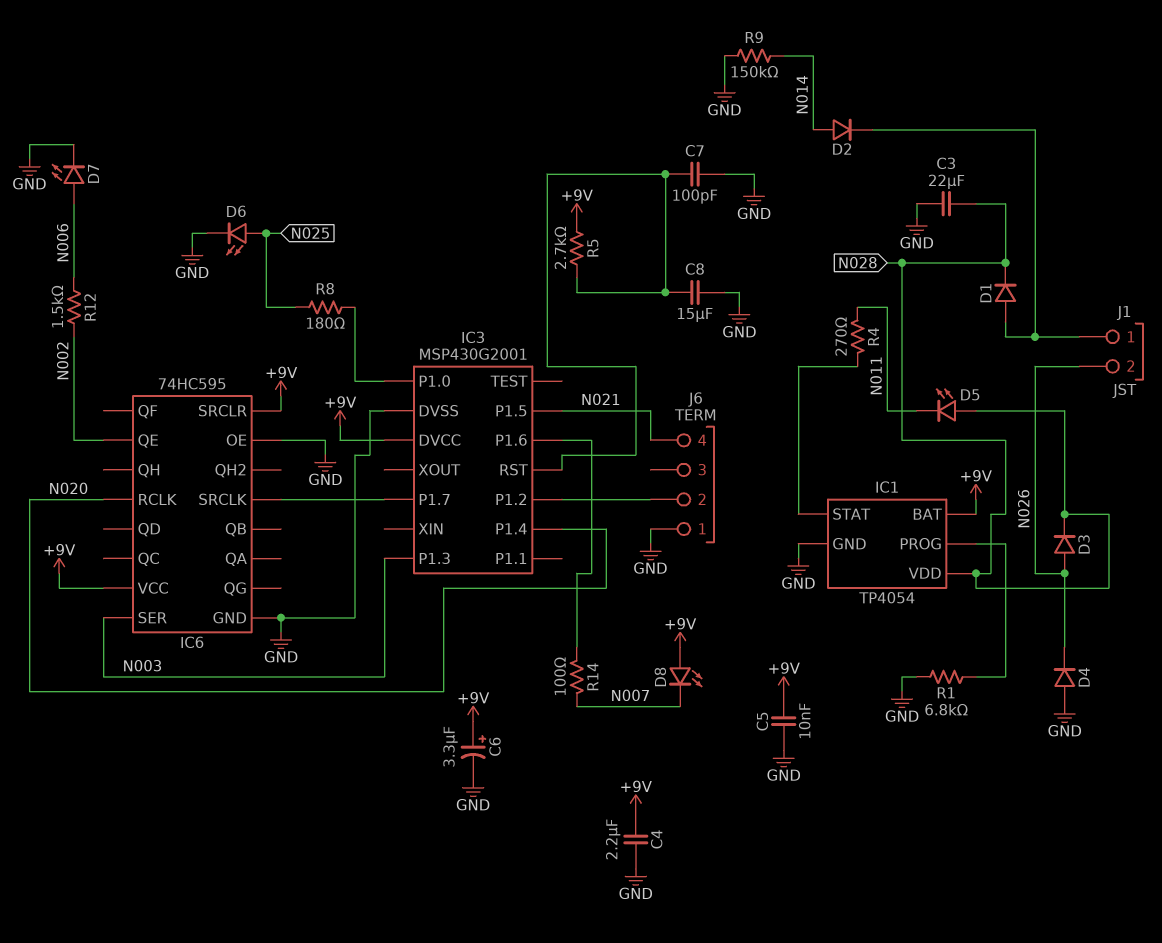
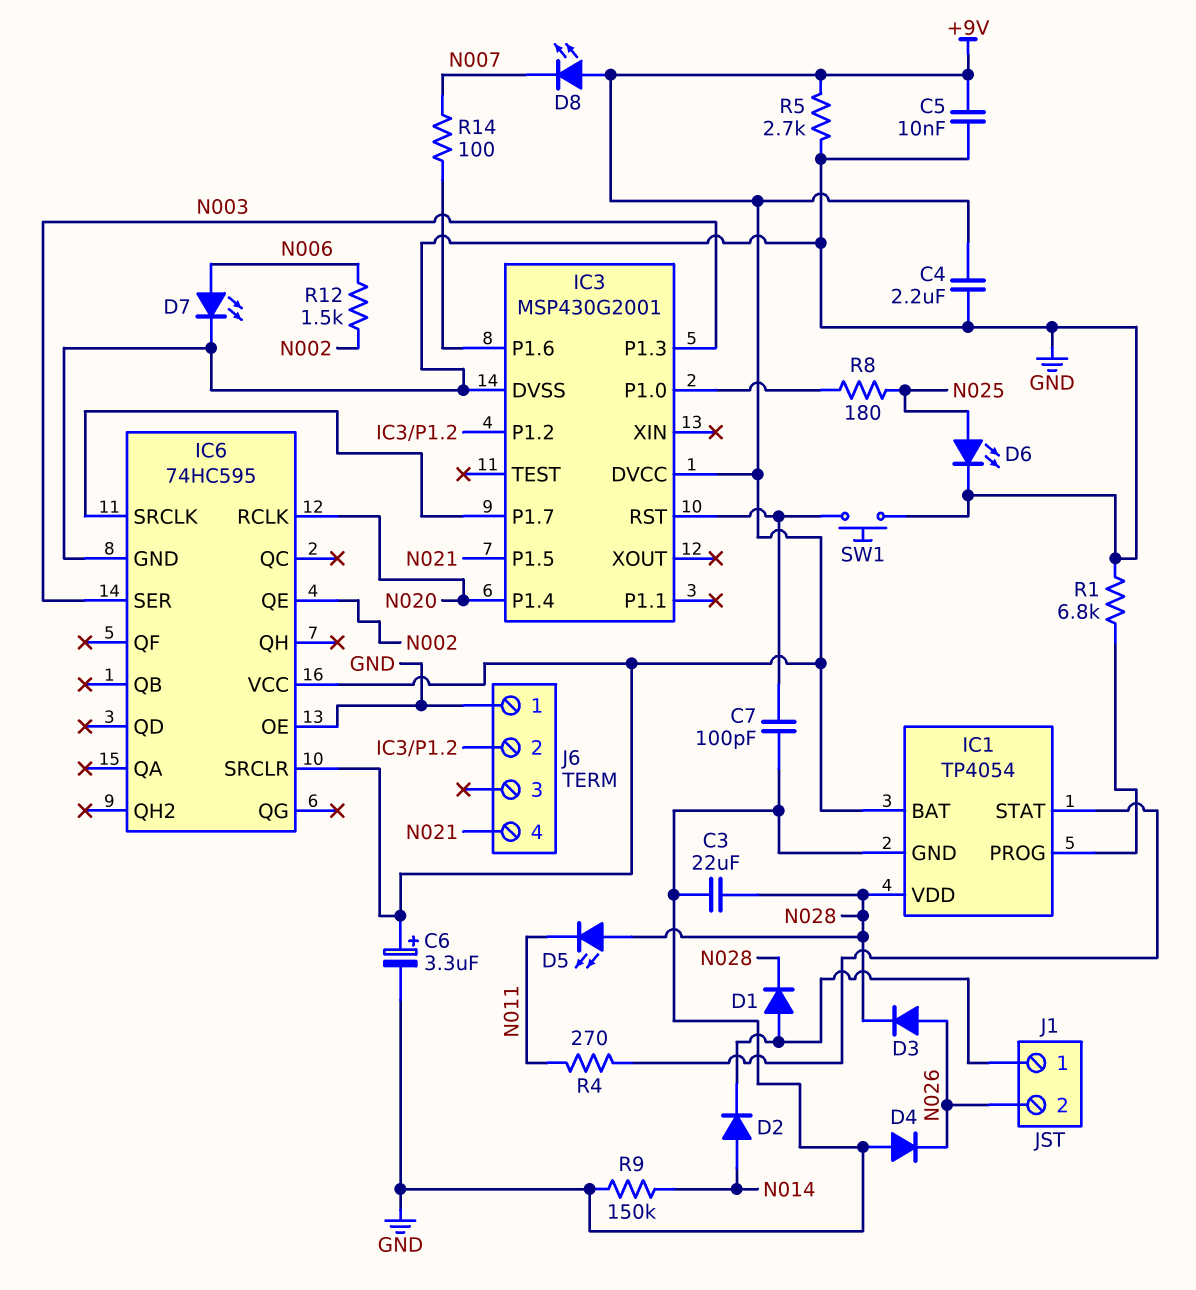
C8: 15uF (GND, IC3/RST) -> none
R5: 2.7k (+9V, IC3/RST) -> 2.7k (+9V, GND)
SW1: none -> button (GND, IC3/RST)

